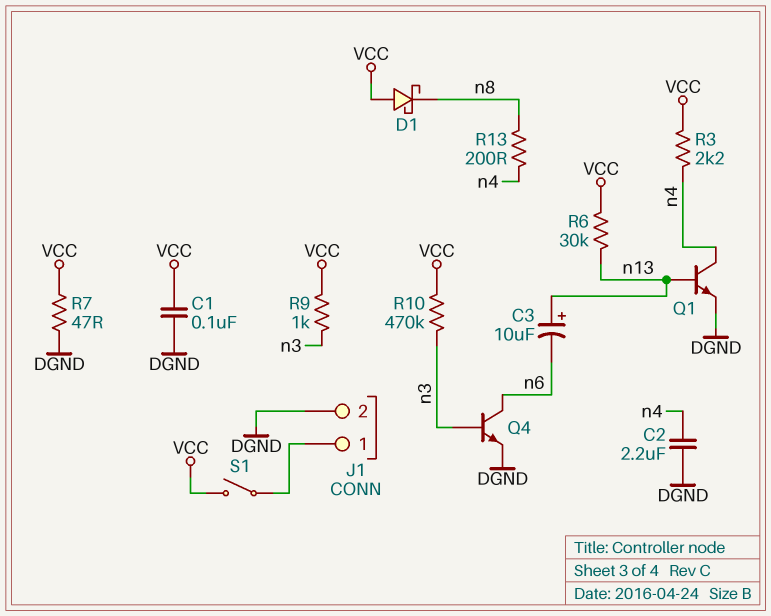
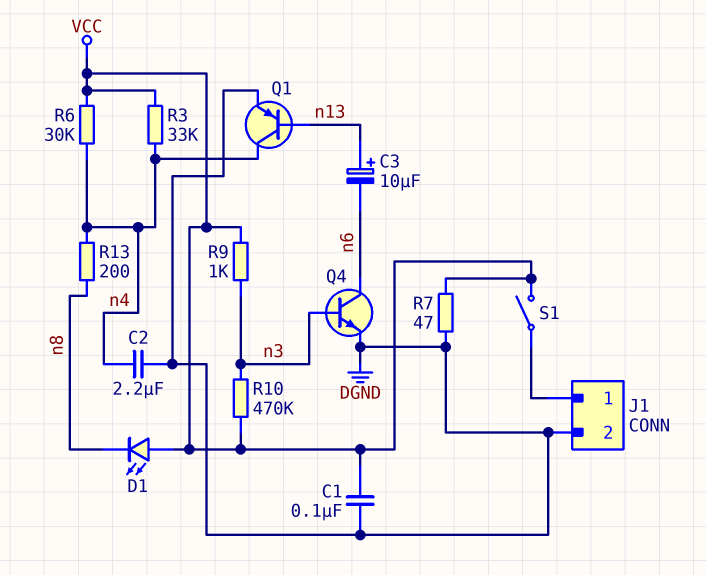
D1: schottky (A VCC, K n8) -> LED (A VCC, K n8)
Q1: NPN (B n13, C n4, E DGND) -> PNP (B n13, C n4, E DGND)
R3: 2.2k (VCC, n4) -> 33k (VCC, n4)
R6: 30k (VCC, n13) -> 30k (VCC, n4)

